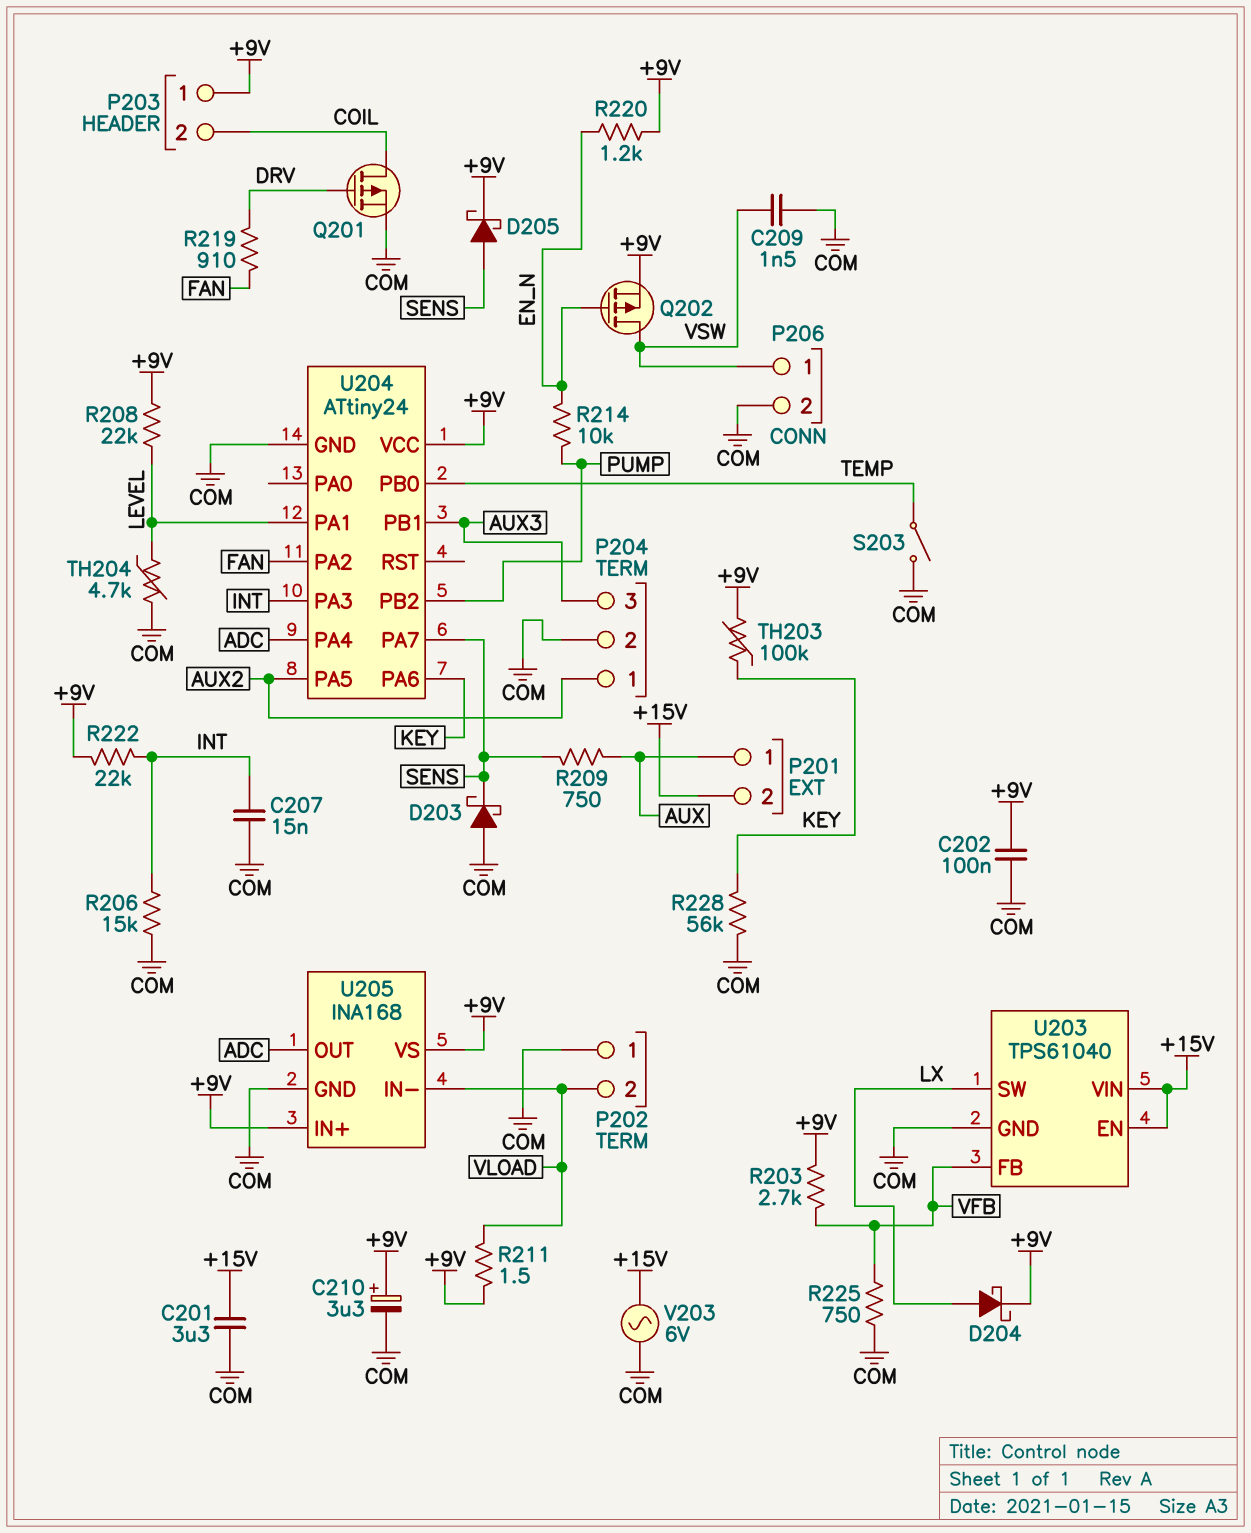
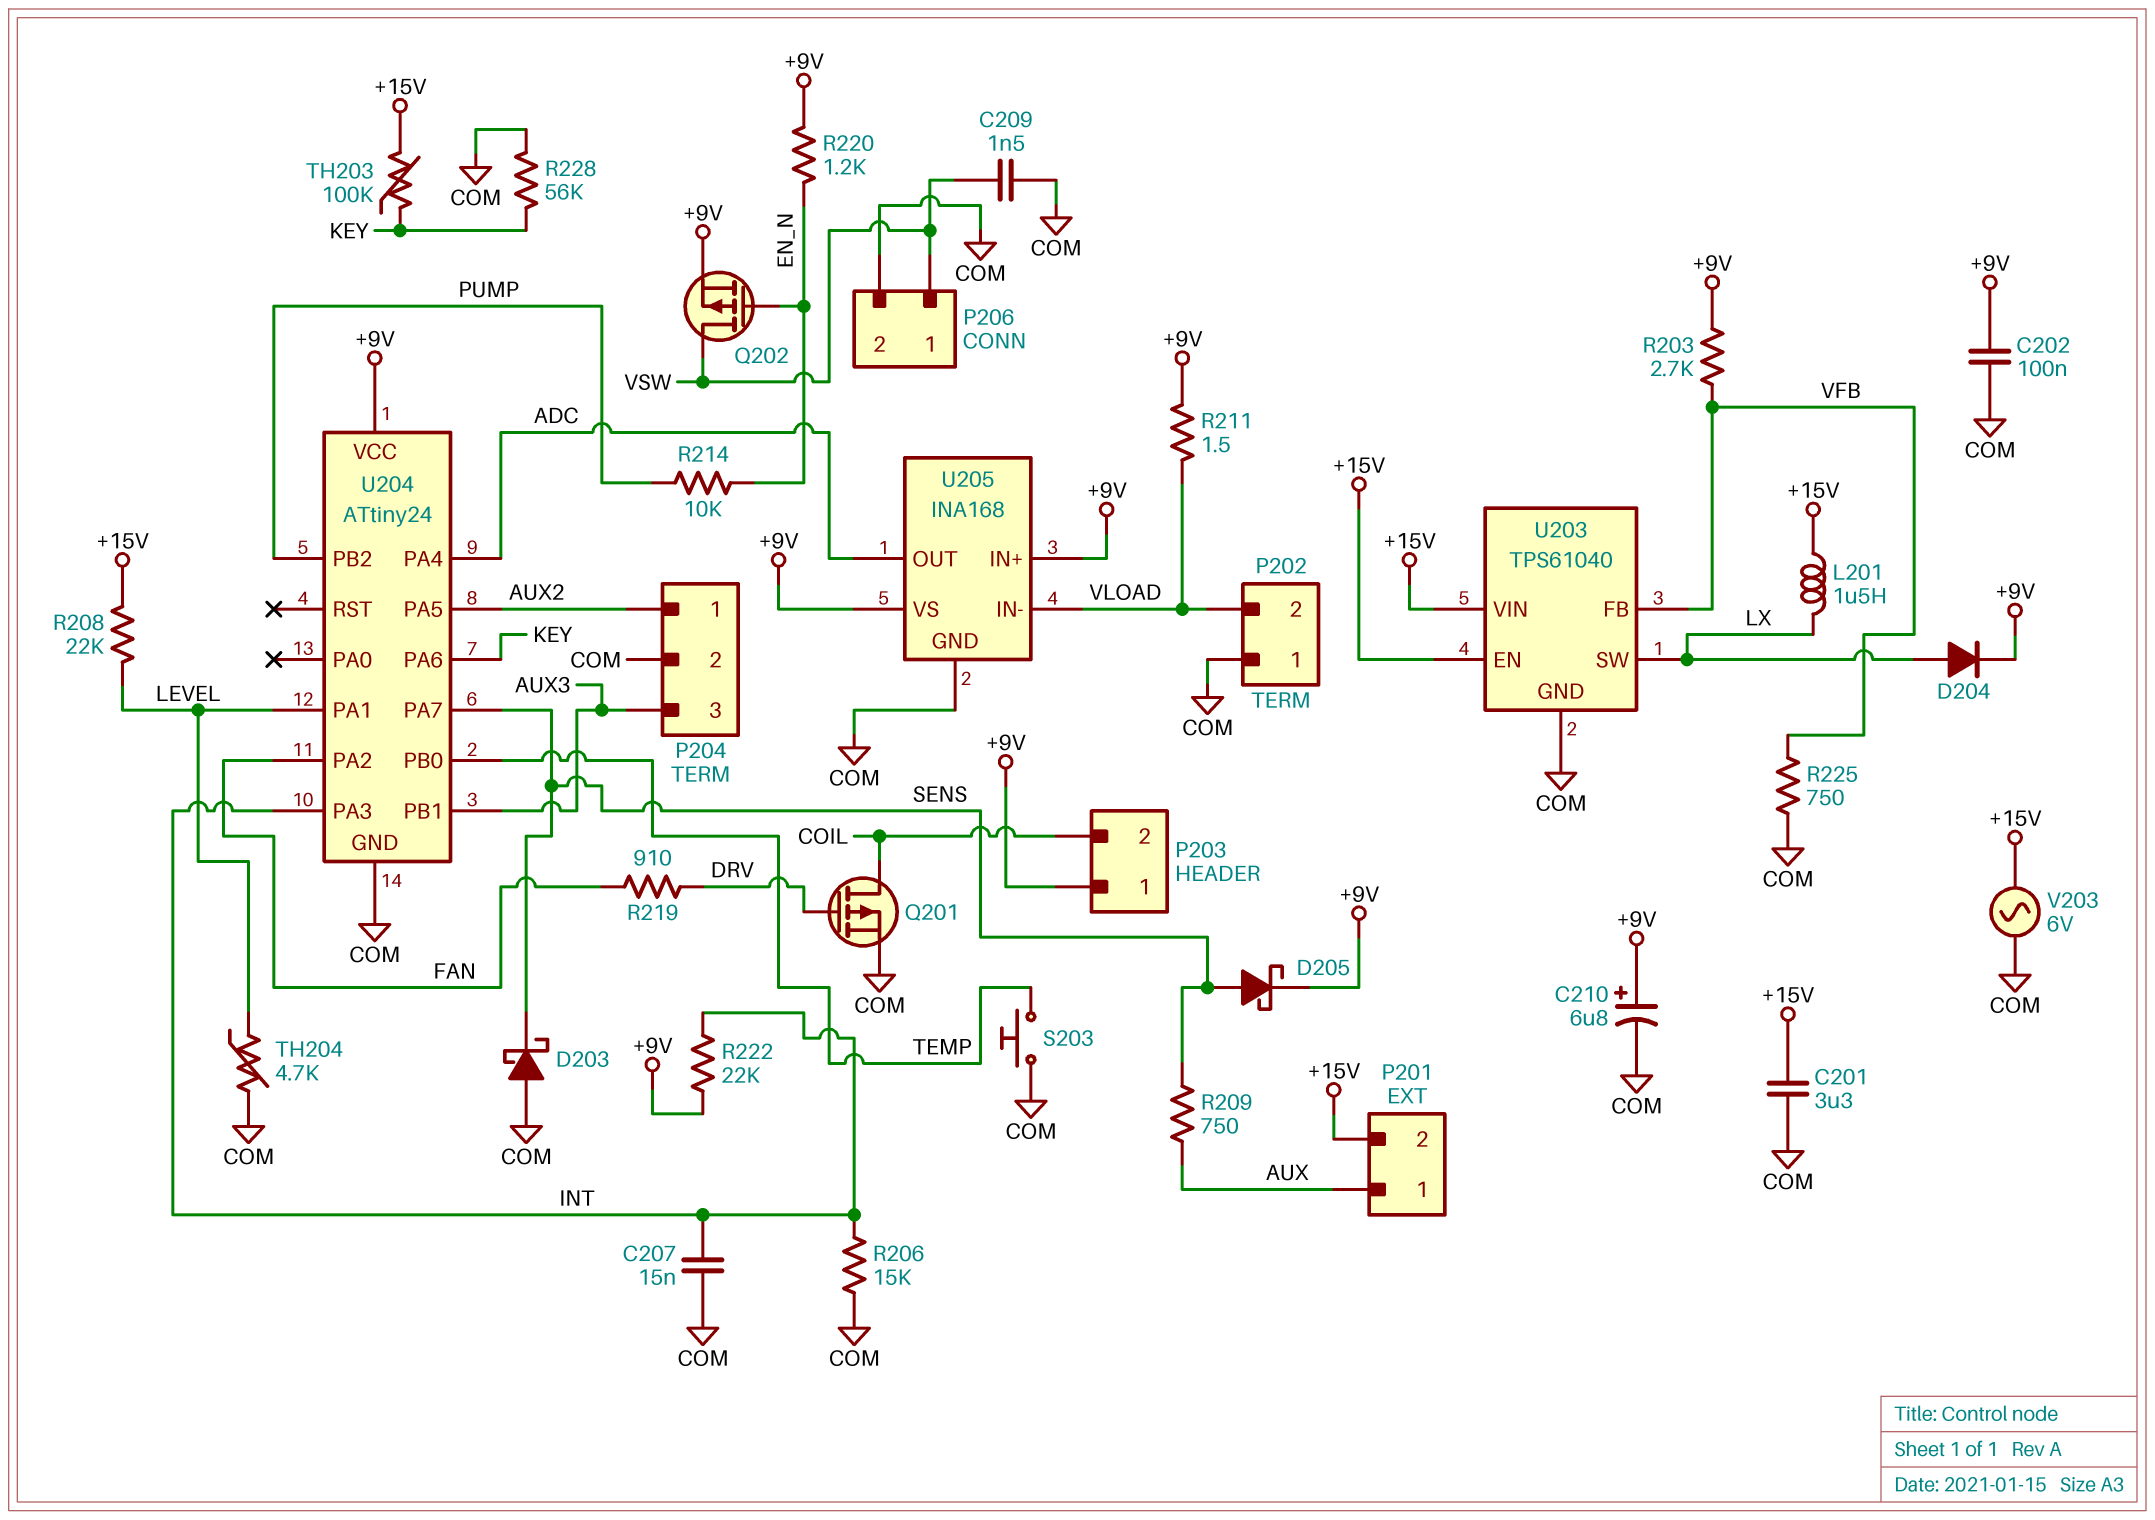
C210: 3.3uF (plus +9V, minus COM) -> 6.8uF (plus +9V, minus COM)
D204: schottky (A LX, K +9V) -> diode (A LX, K +9V)
L201: none -> 1.5uH (+15V, LX)
R208: 22k (+9V, LEVEL) -> 22k (+15V, LEVEL)
S203: switch (COM, TEMP) -> button (COM, TEMP)
TH203: 100k (+9V, KEY) -> 100k (+15V, KEY)

